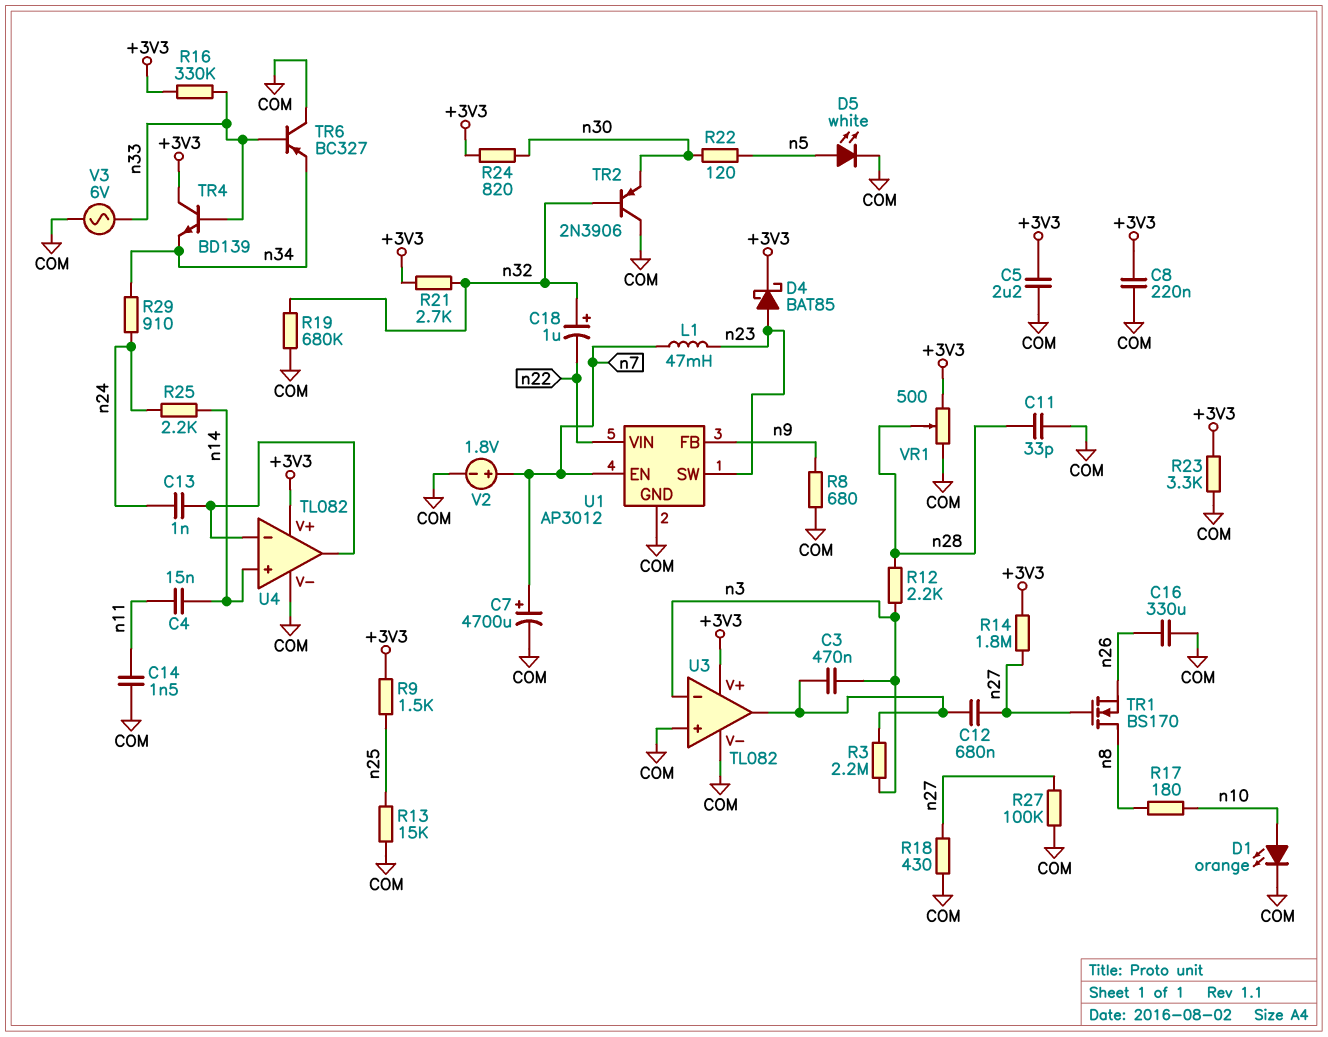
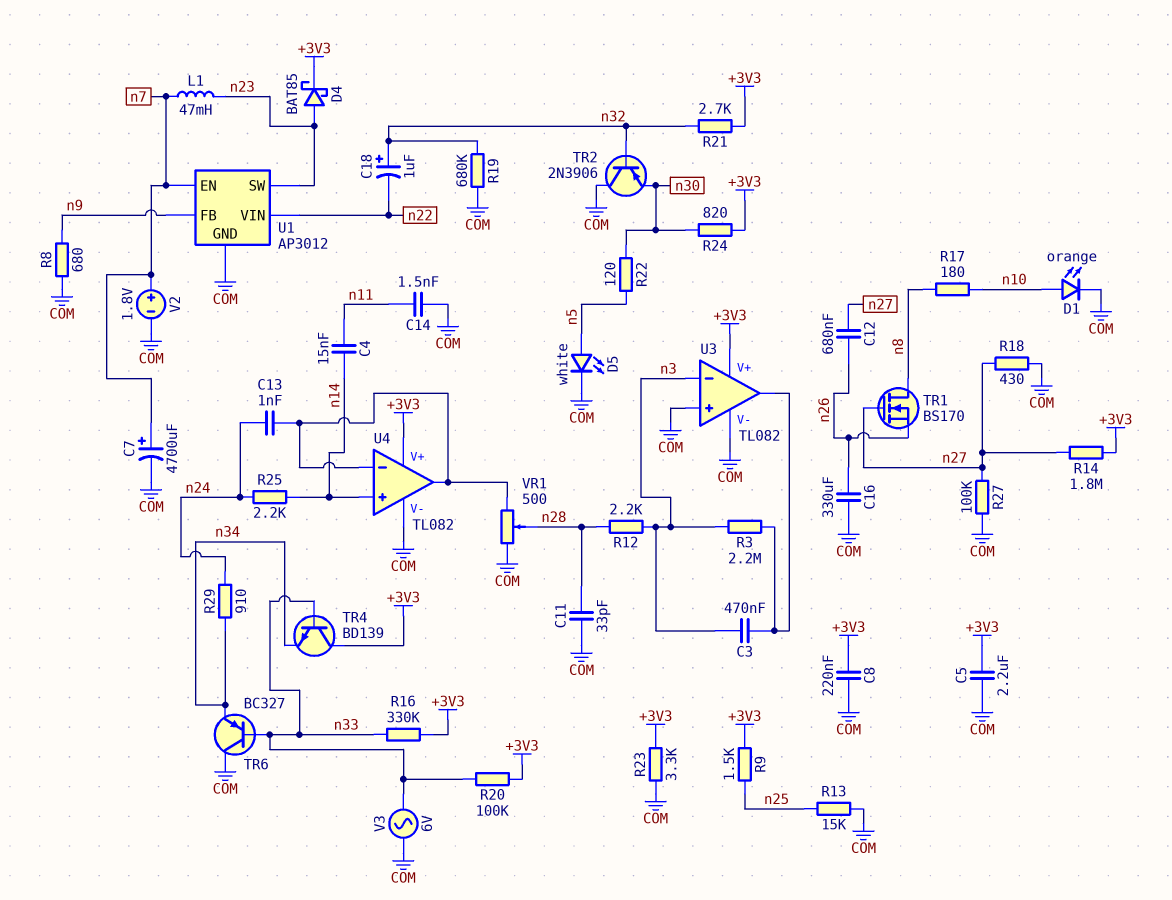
C12: 680nF (U3/out, n27) -> 680nF (n26, n27)
R20: none -> 100k (+3V3, n33)
VR1: 500 (+3V3, COM, wiper n28) -> 500 (COM, U4/in-, wiper n28)

